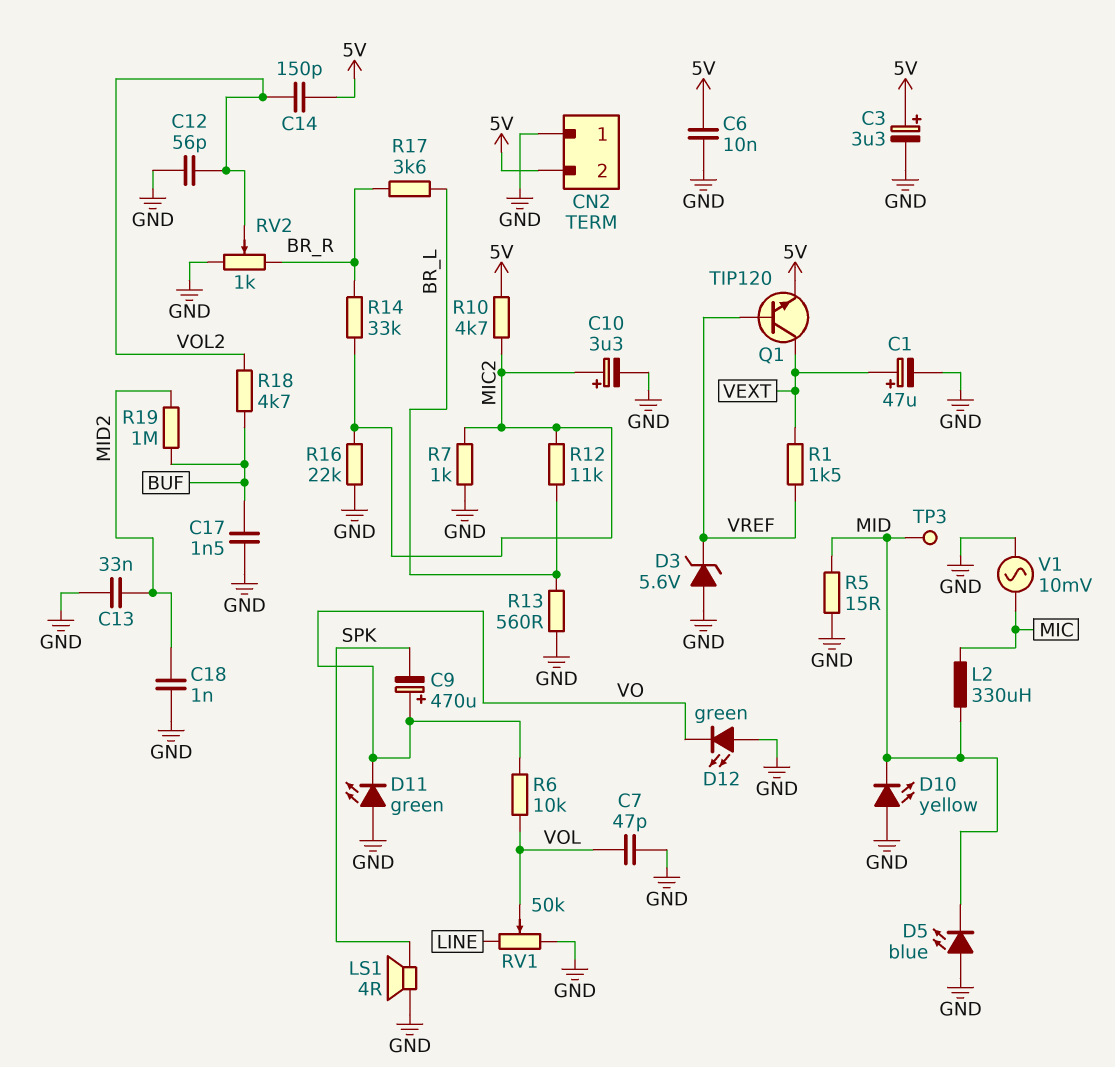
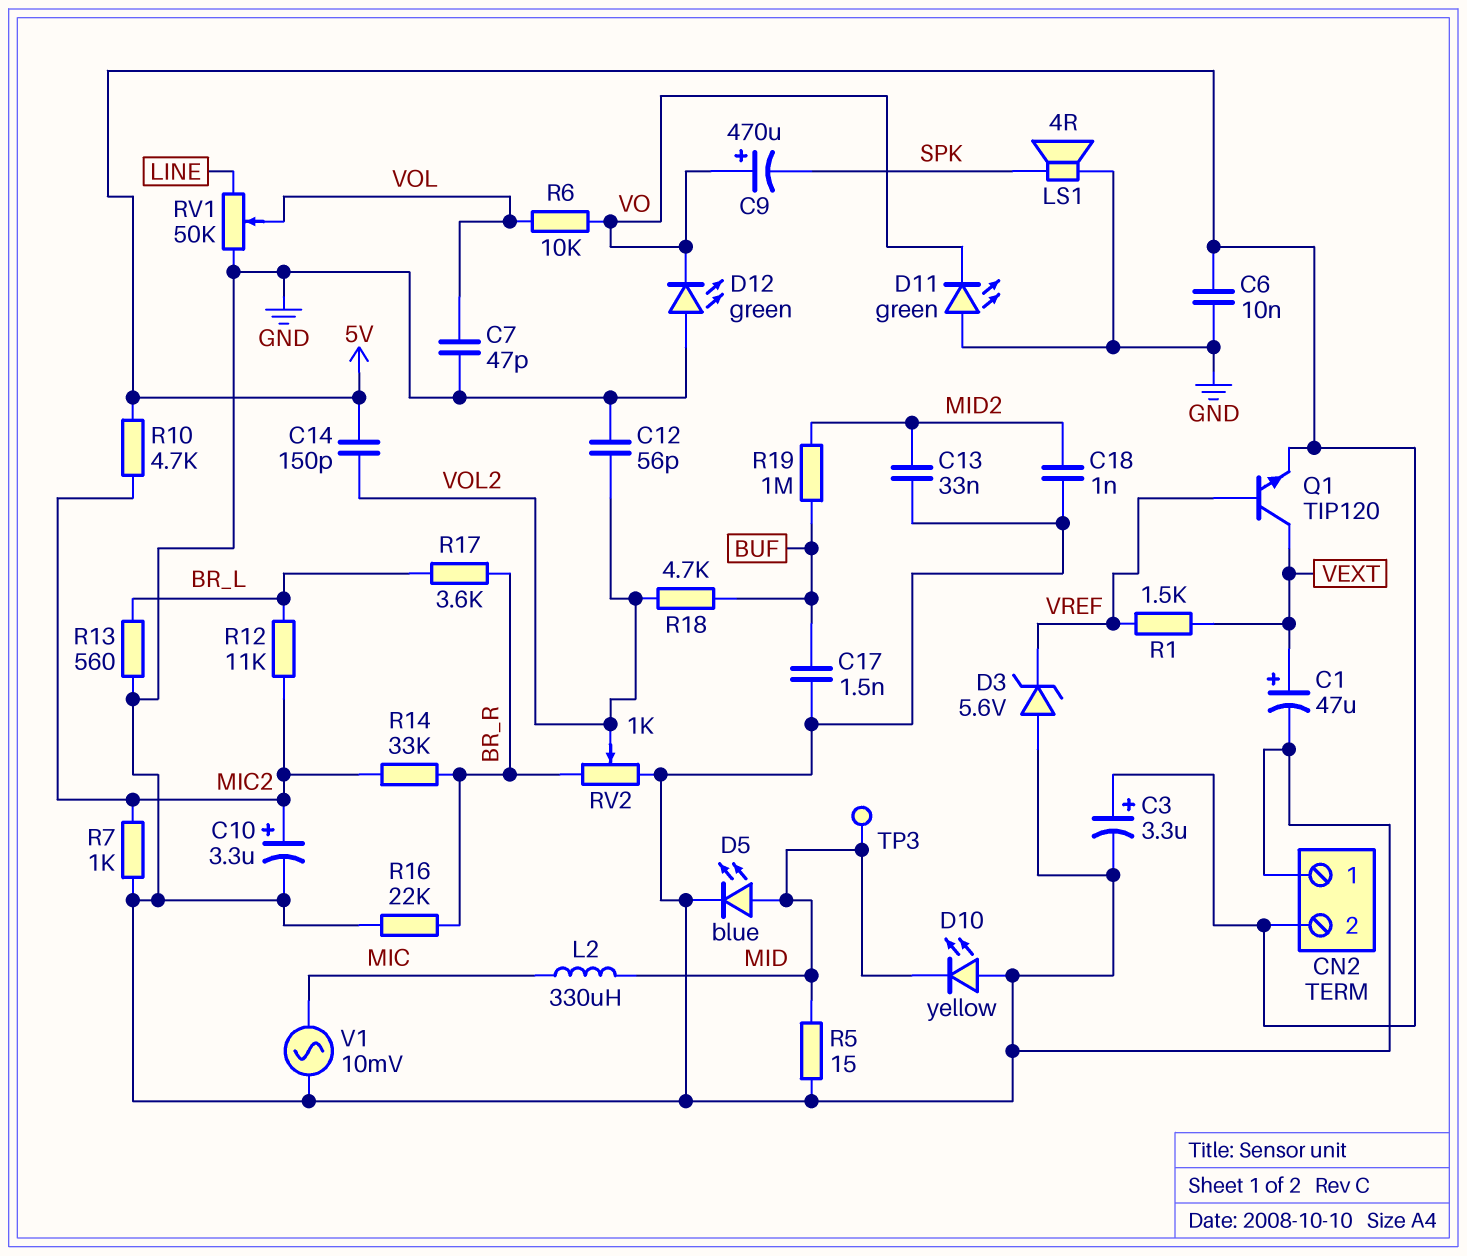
D5: LED blue (A GND, K MID) -> LED blue (A MID, K GND)
R16: 22k (GND, MIC2) -> 22k (BR_R, GND)

